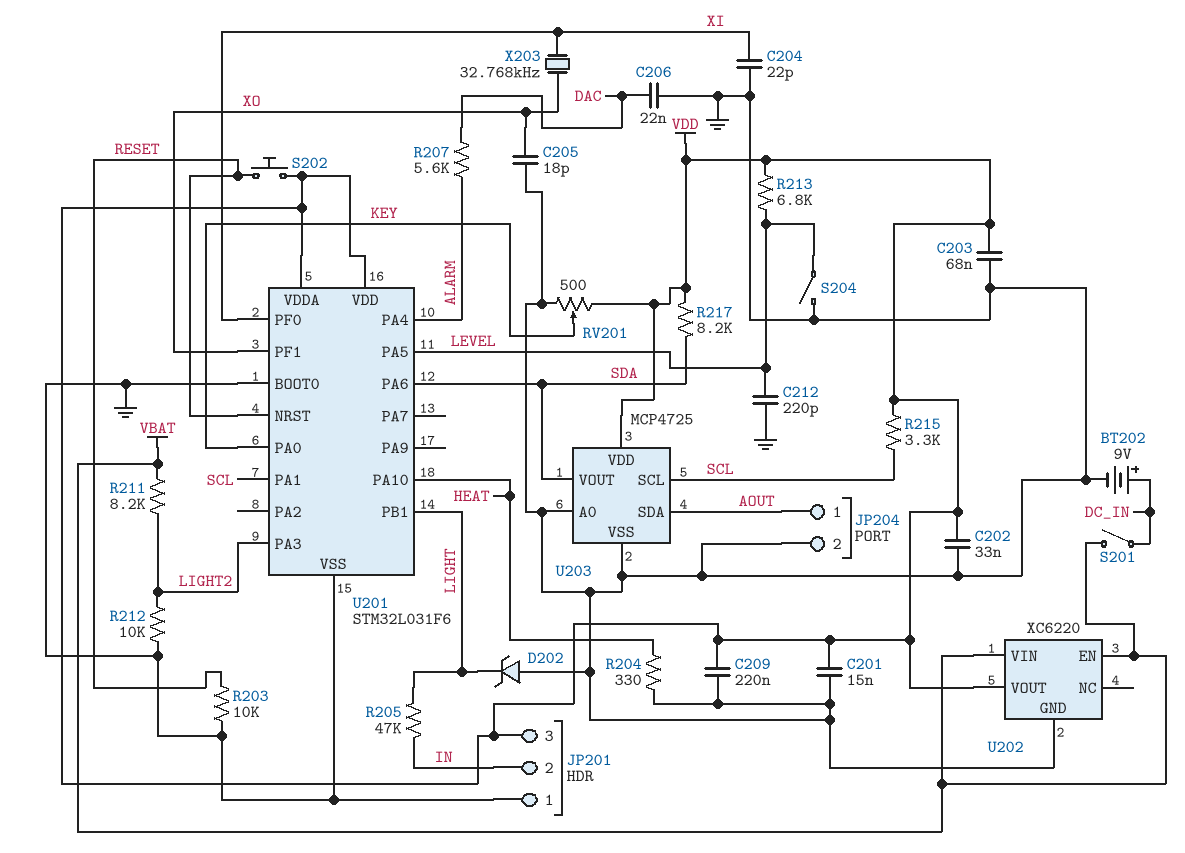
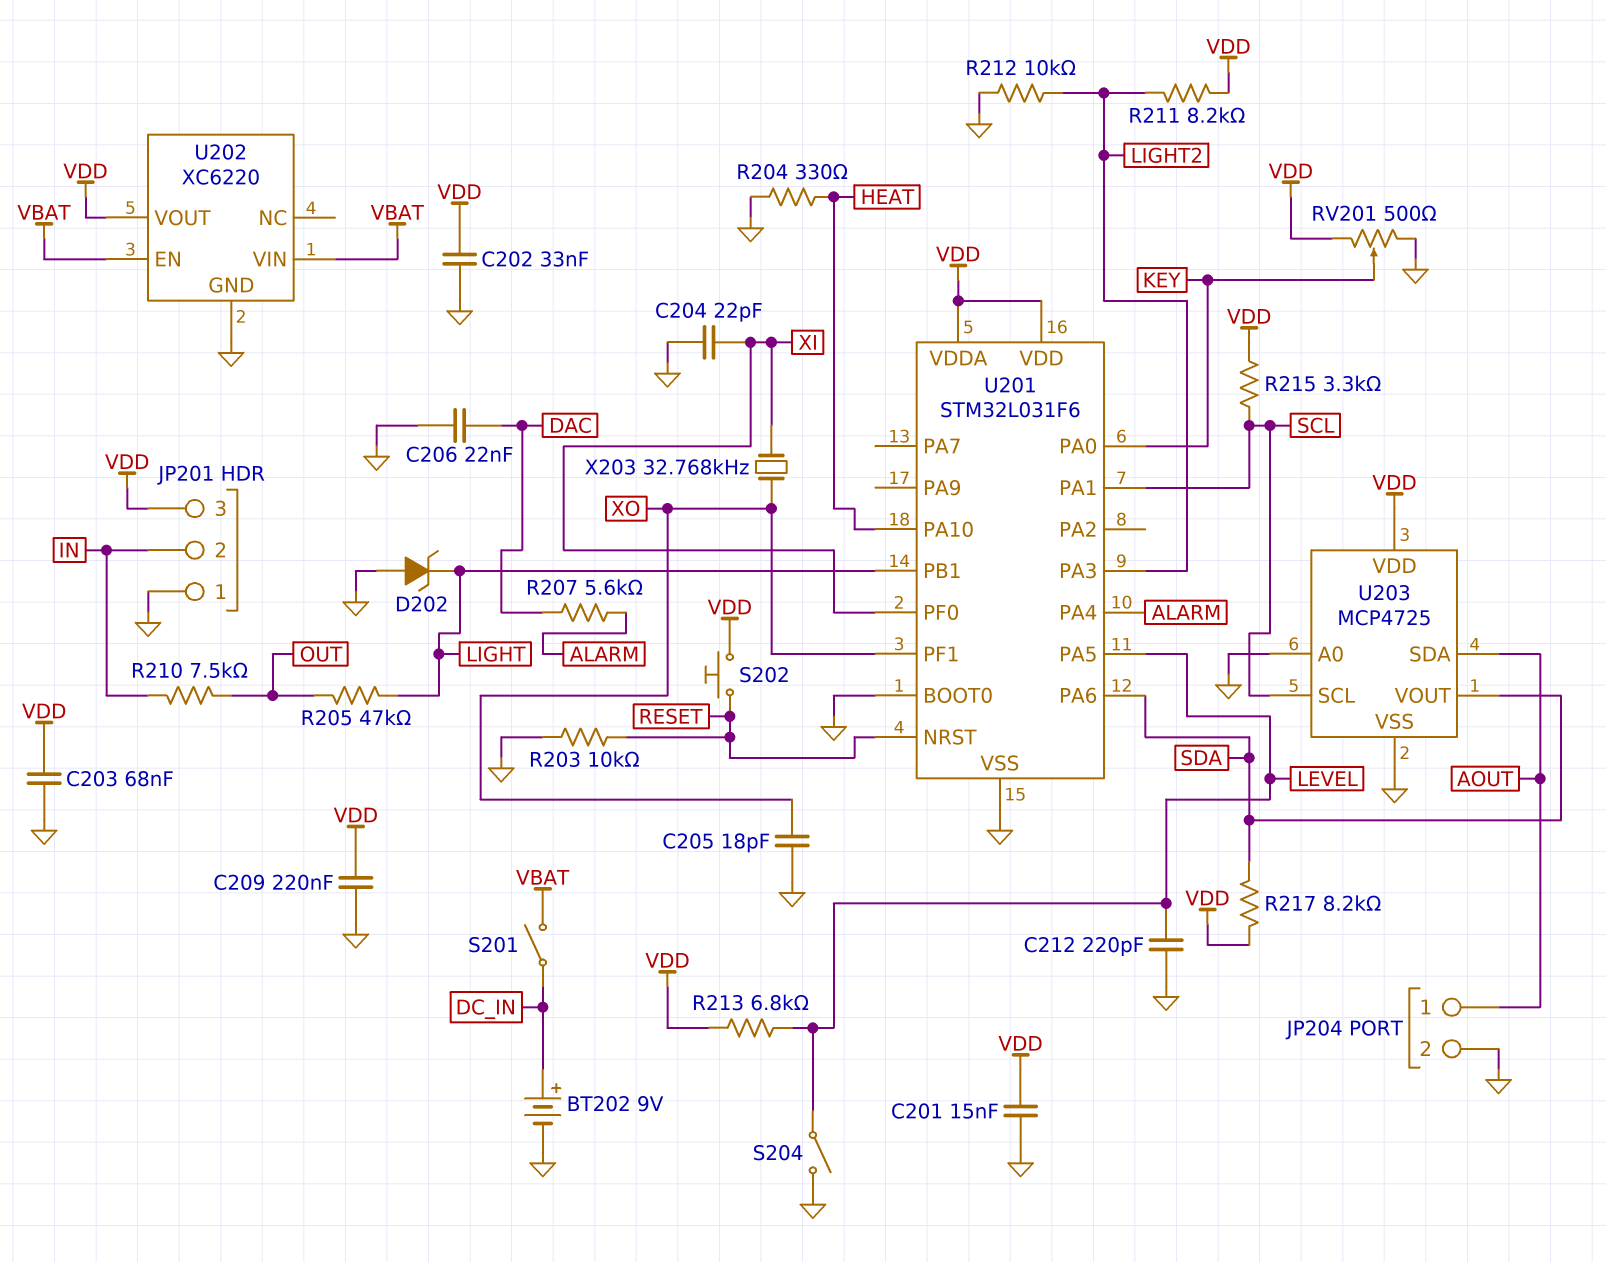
R205: 47k (IN, LIGHT) -> 47k (LIGHT, OUT)
R210: none -> 7.5k (IN, OUT)
R211: 8.2k (LIGHT2, VBAT) -> 8.2k (LIGHT2, VDD)

